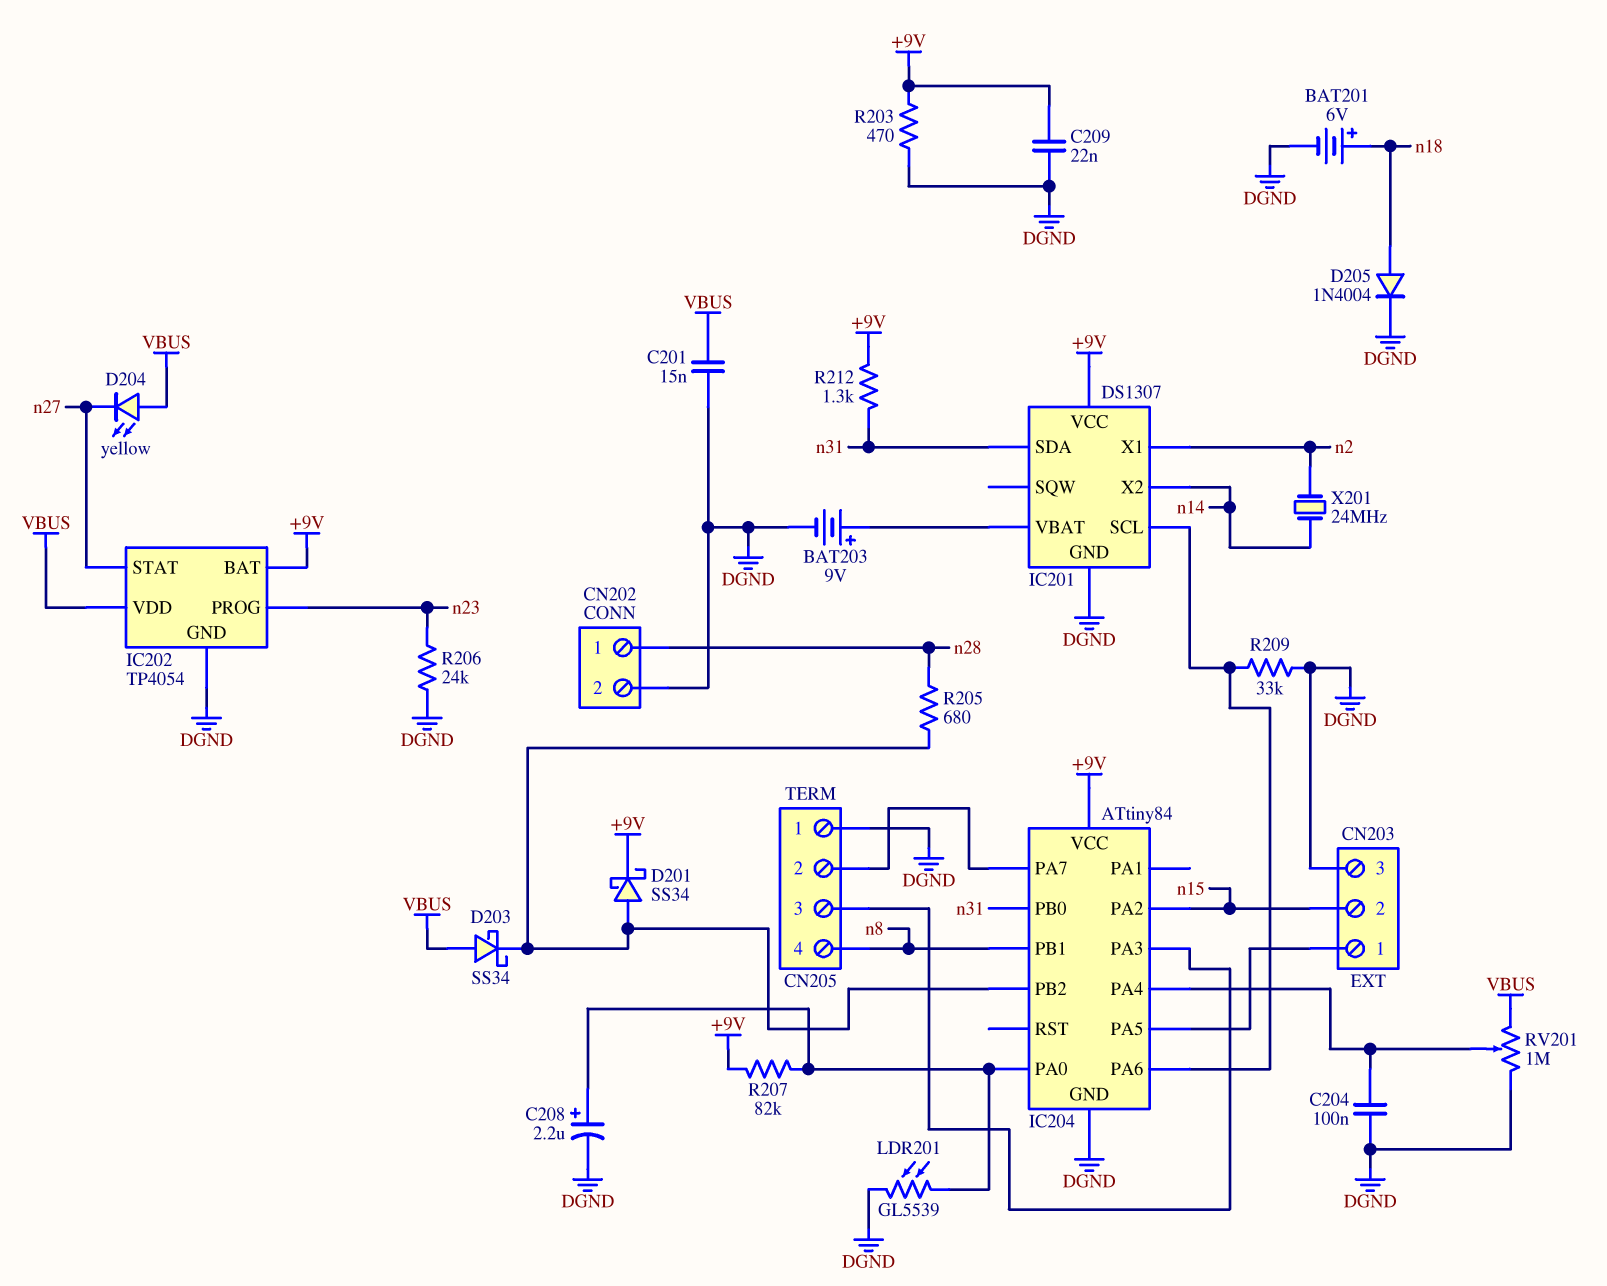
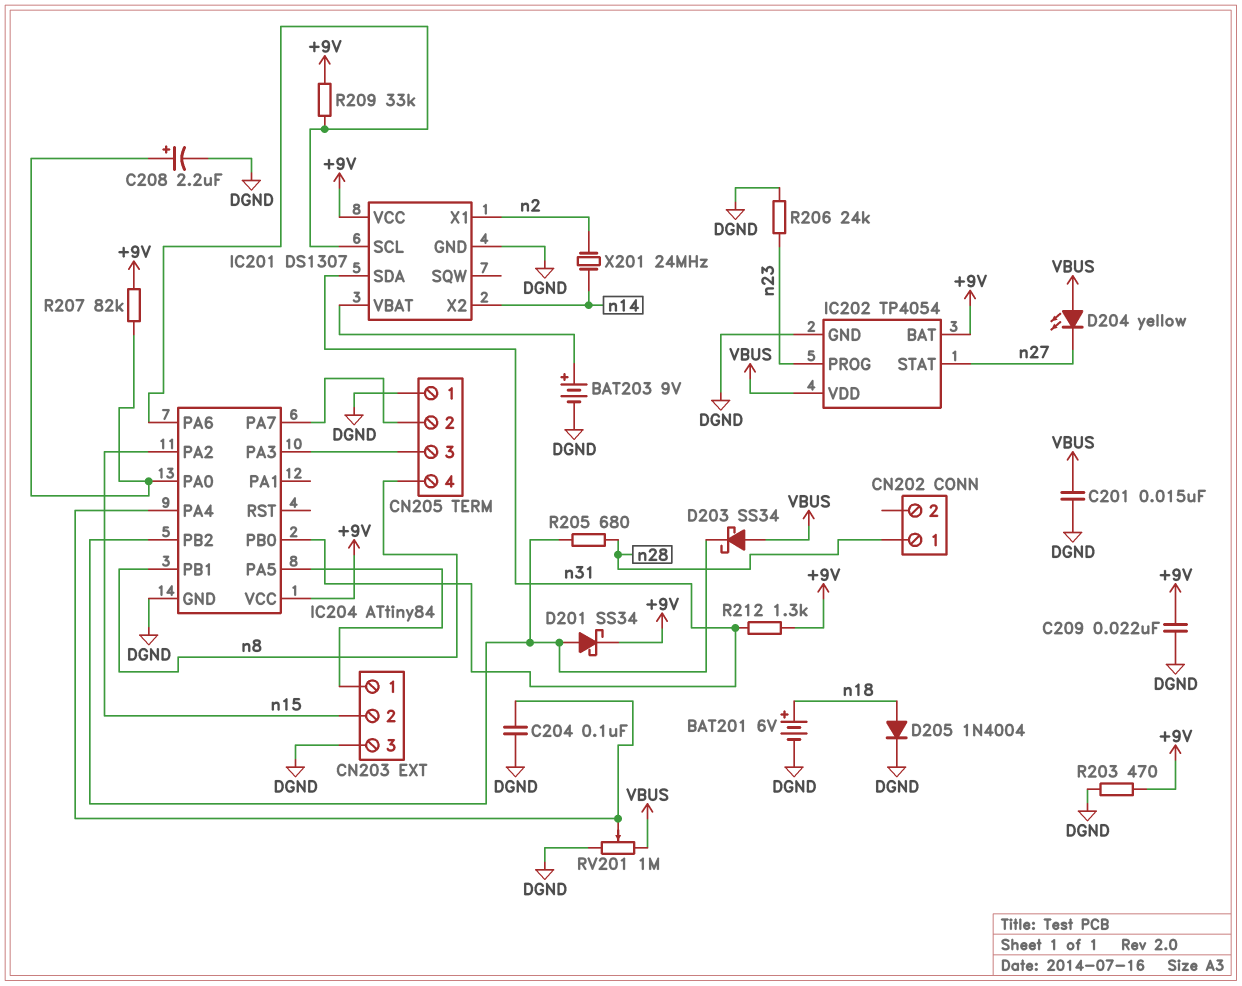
CN202 pin 2: DGND -> none
LDR201: GL5539 (DGND, IC204/PA0) -> none
R209: 33k (DGND, IC201/SCL) -> 33k (+9V, IC201/SCL)

